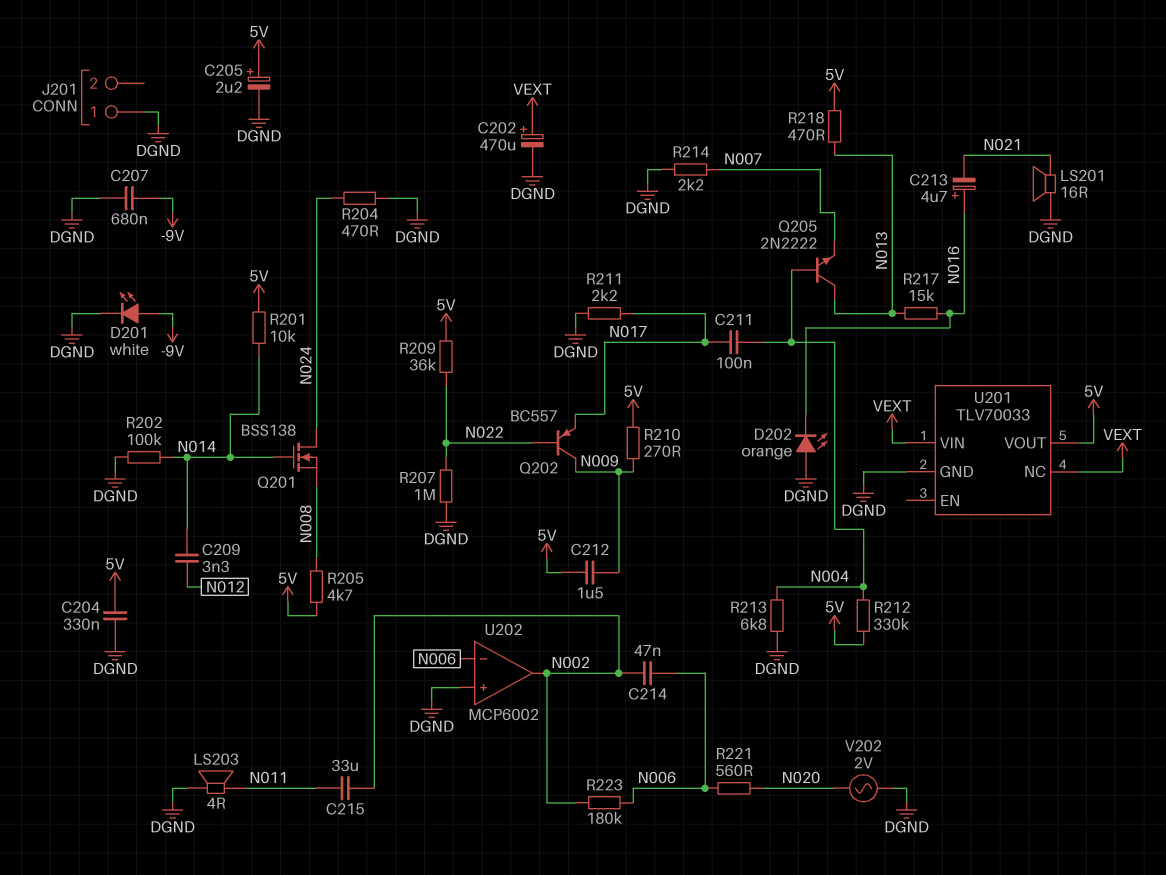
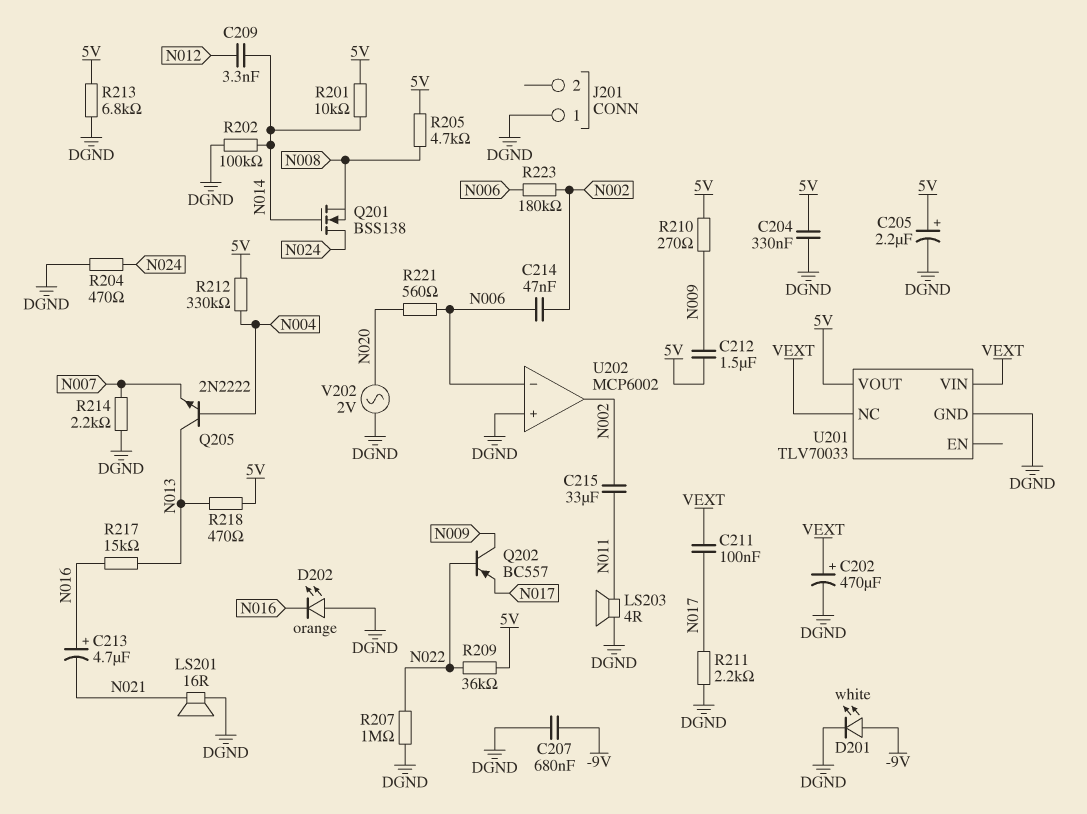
C211: 100nF (N004, N017) -> 100nF (N017, VEXT)
R213: 6.8k (DGND, N004) -> 6.8k (5V, DGND)

